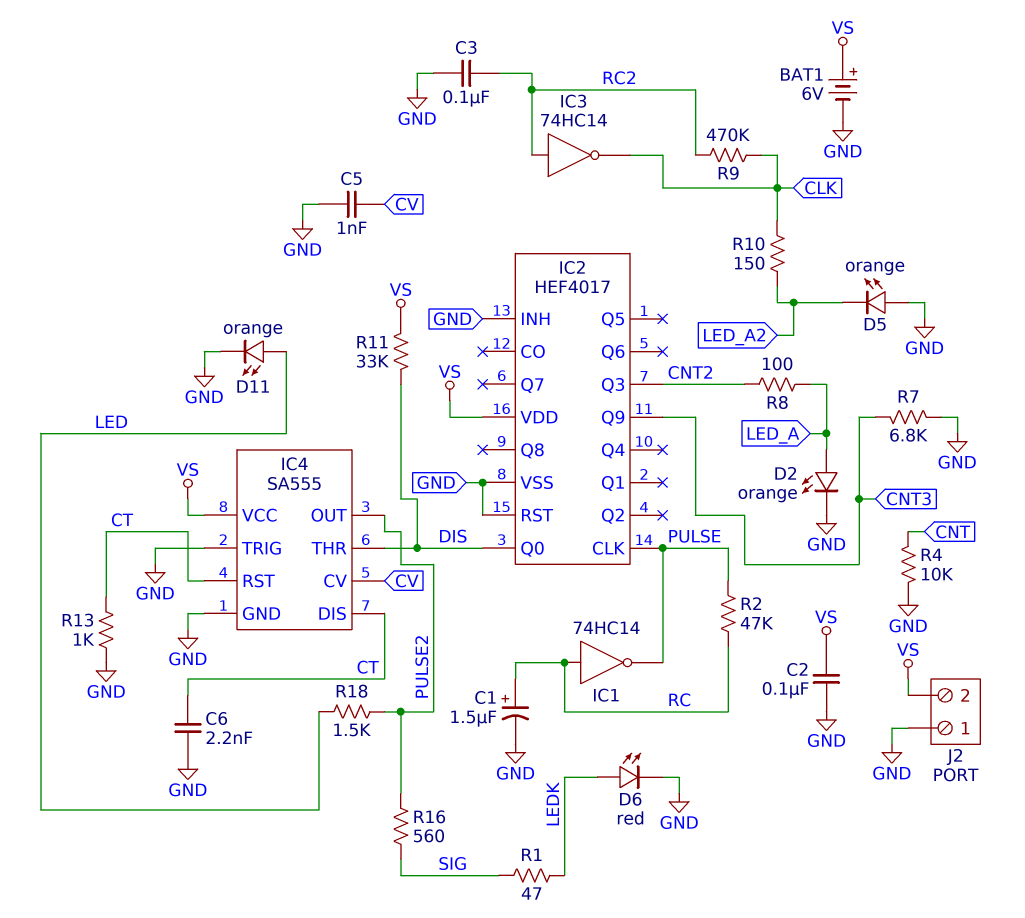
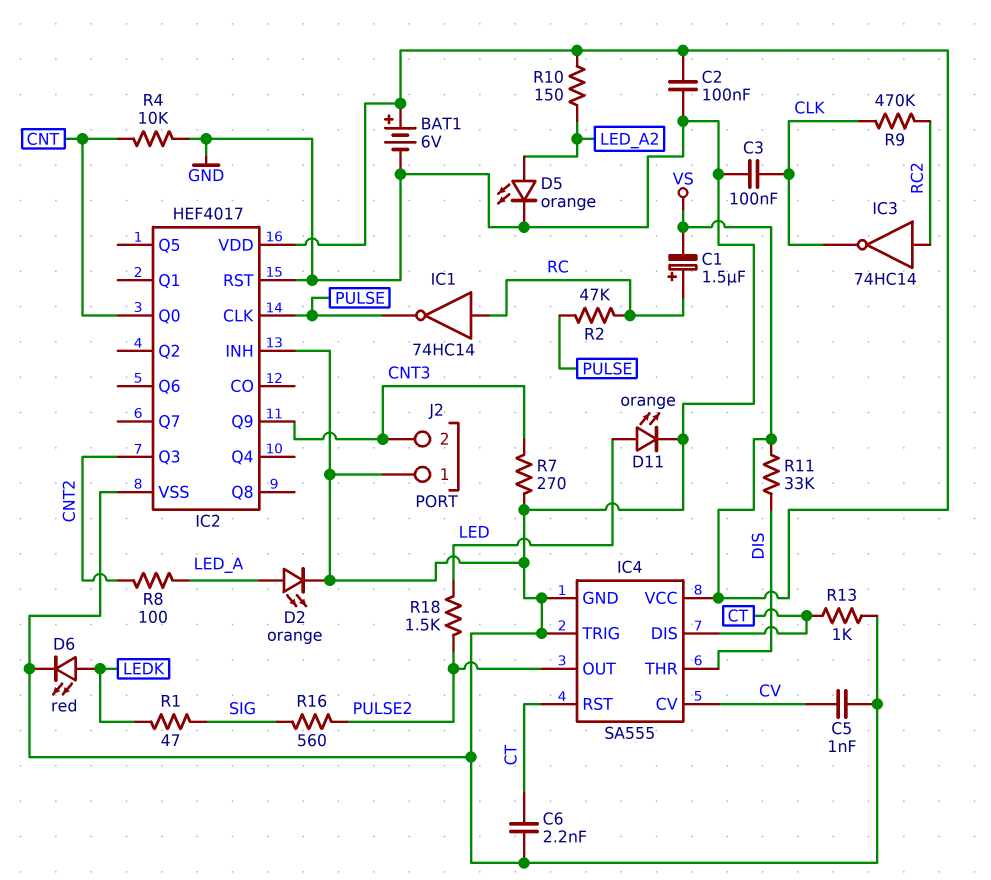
C1: 1.5uF (plus RC, minus GND) -> 1.5uF (plus RC, minus VS)
C3: 100nF (GND, RC2) -> 100nF (CLK, GND)
D5: LED orange (A GND, K LED_A2) -> LED orange (A LED_A2, K GND)
IC2 pin Q0: DIS -> CNT
J2 pin 2: VS -> CNT3
R7: 6.8k (CNT3, GND) -> 270 (CNT3, GND)
R10: 150 (CLK, LED_A2) -> 150 (LED_A2, VS)

